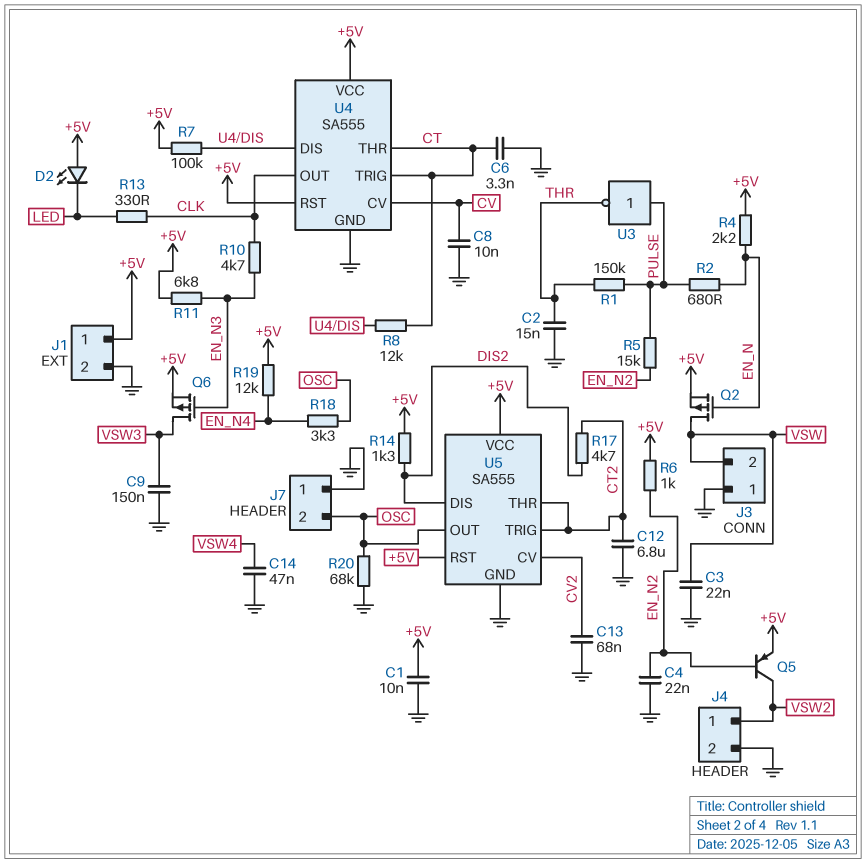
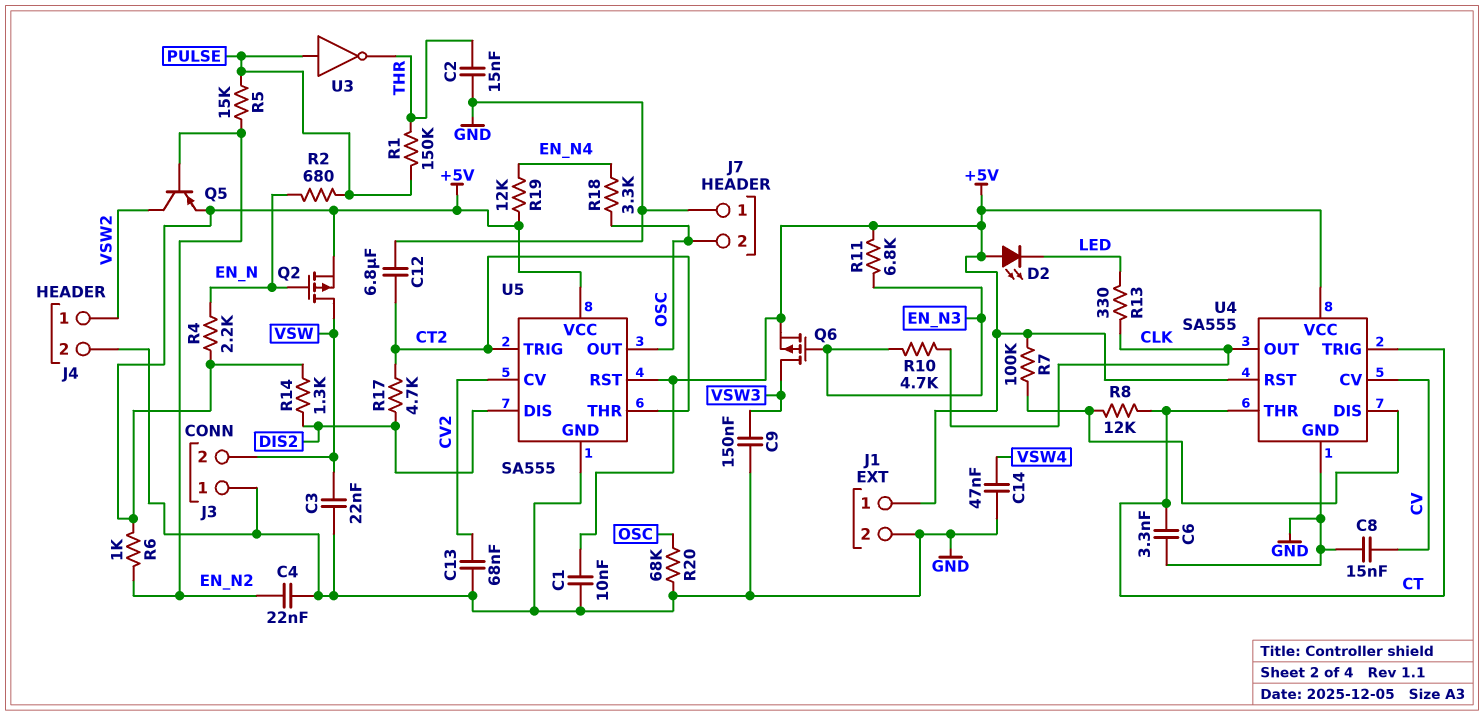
C8: 10nF (CV, GND) -> 15nF (CV, GND)

